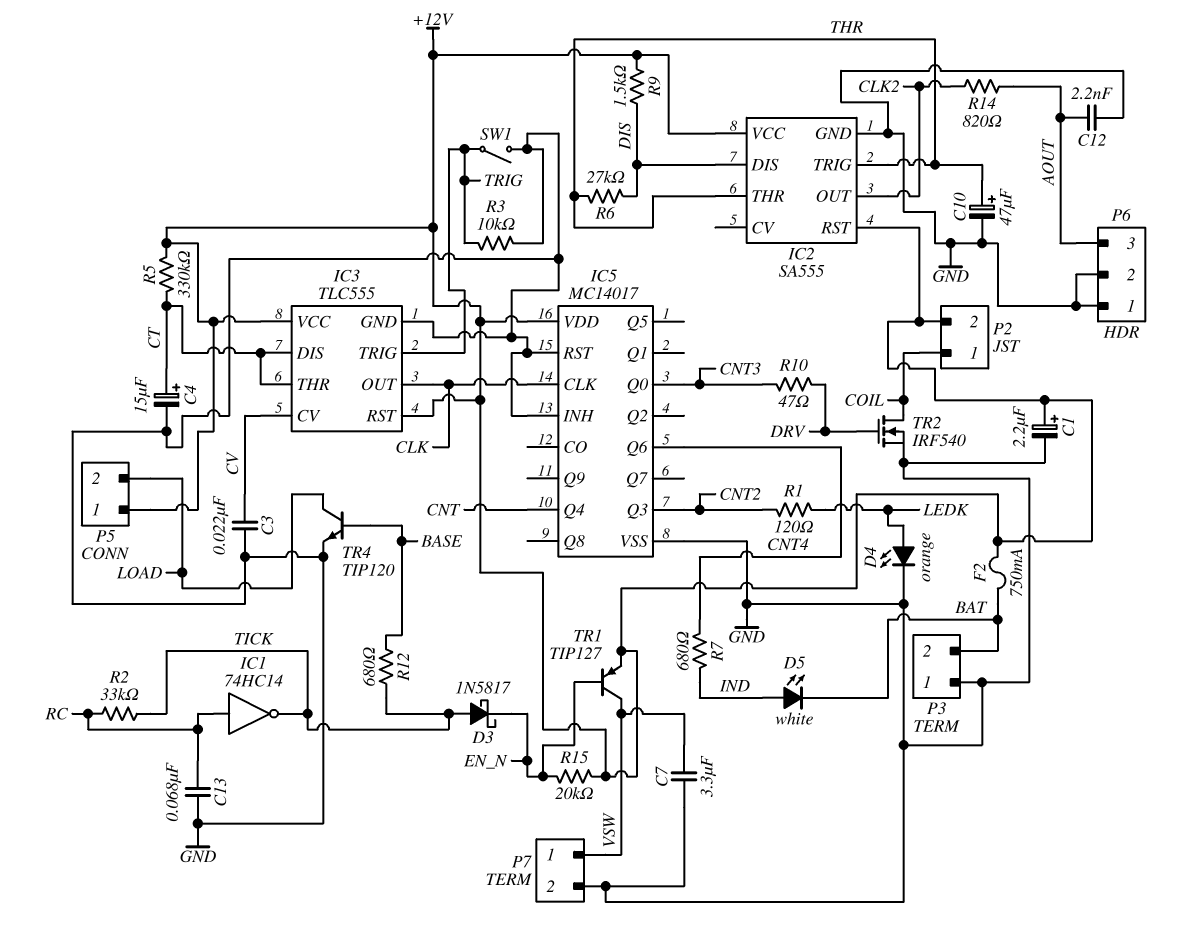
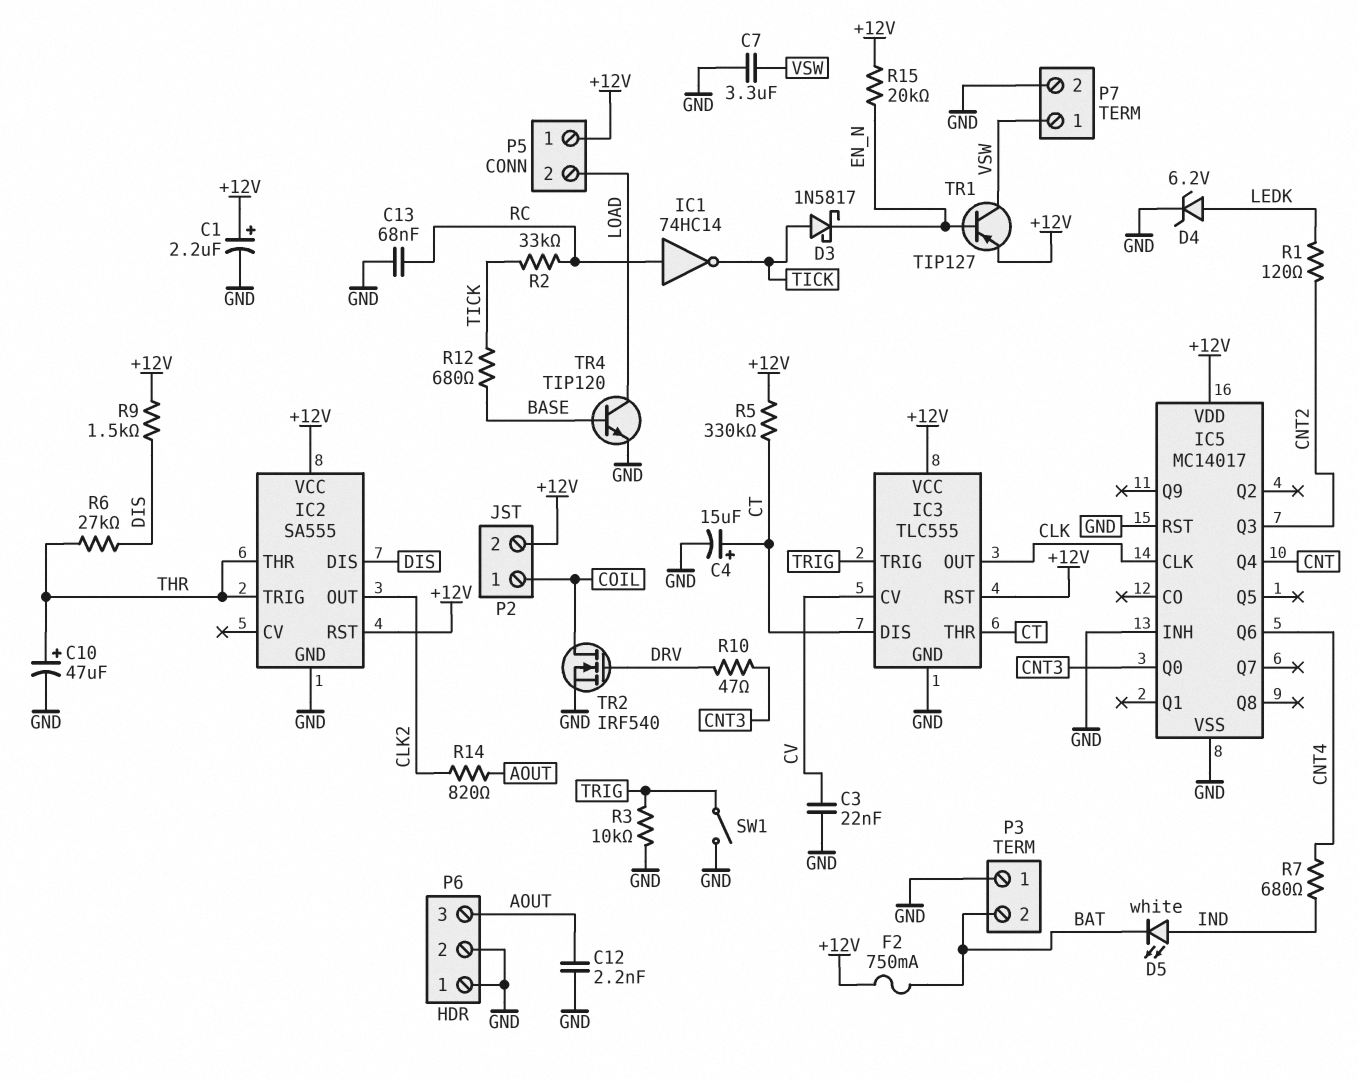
D4: LED orange (A LEDK, K GND) -> zener 6.2V (A LEDK, K GND)

